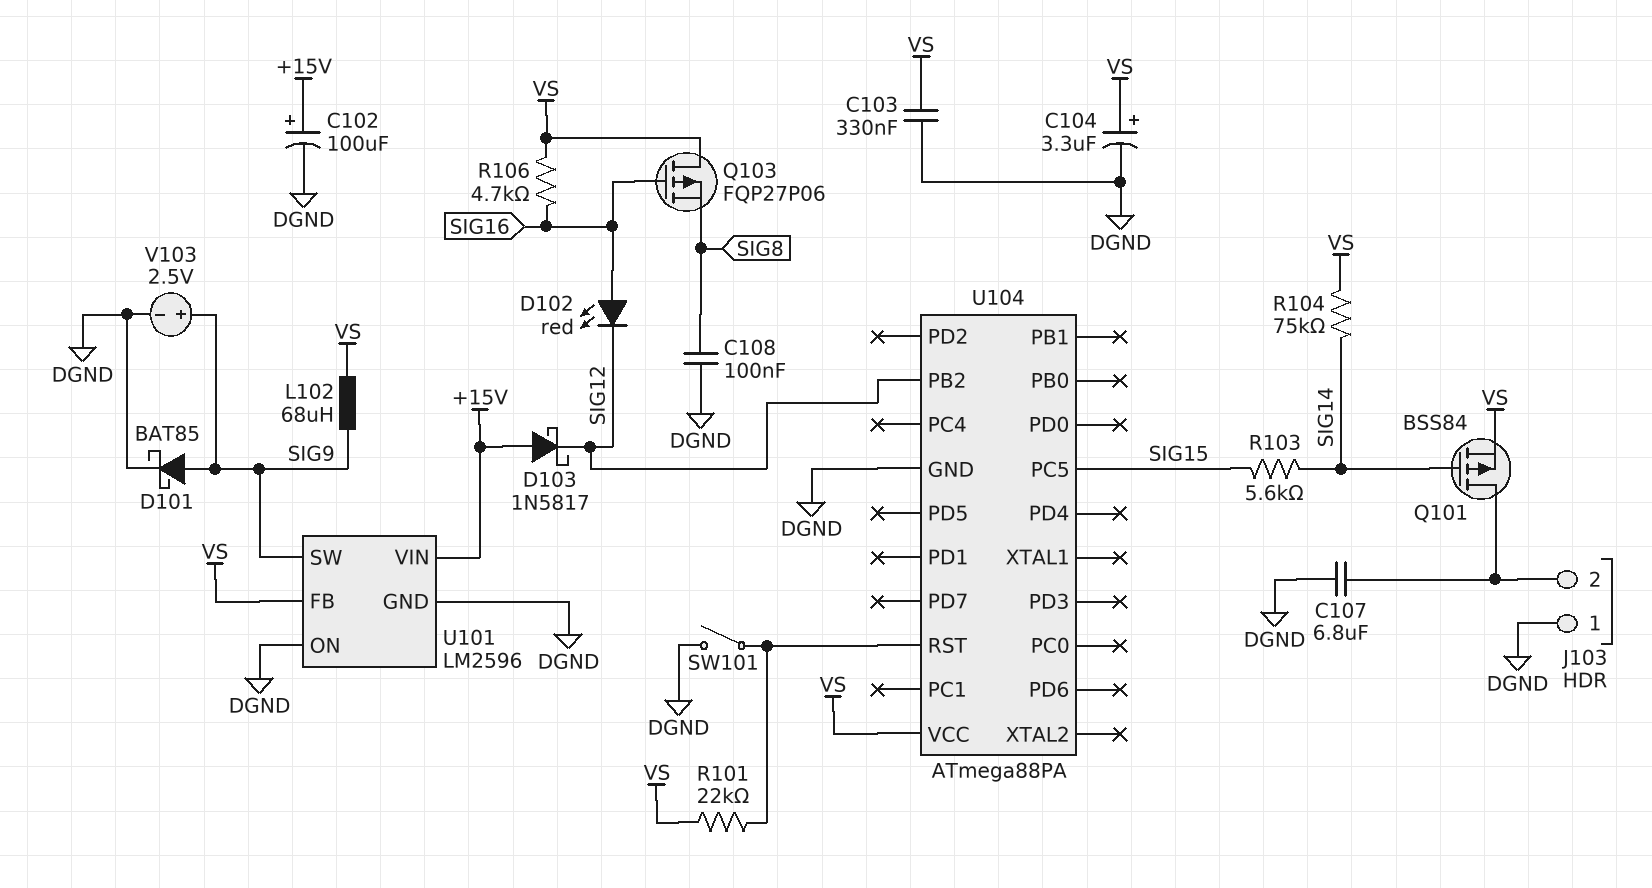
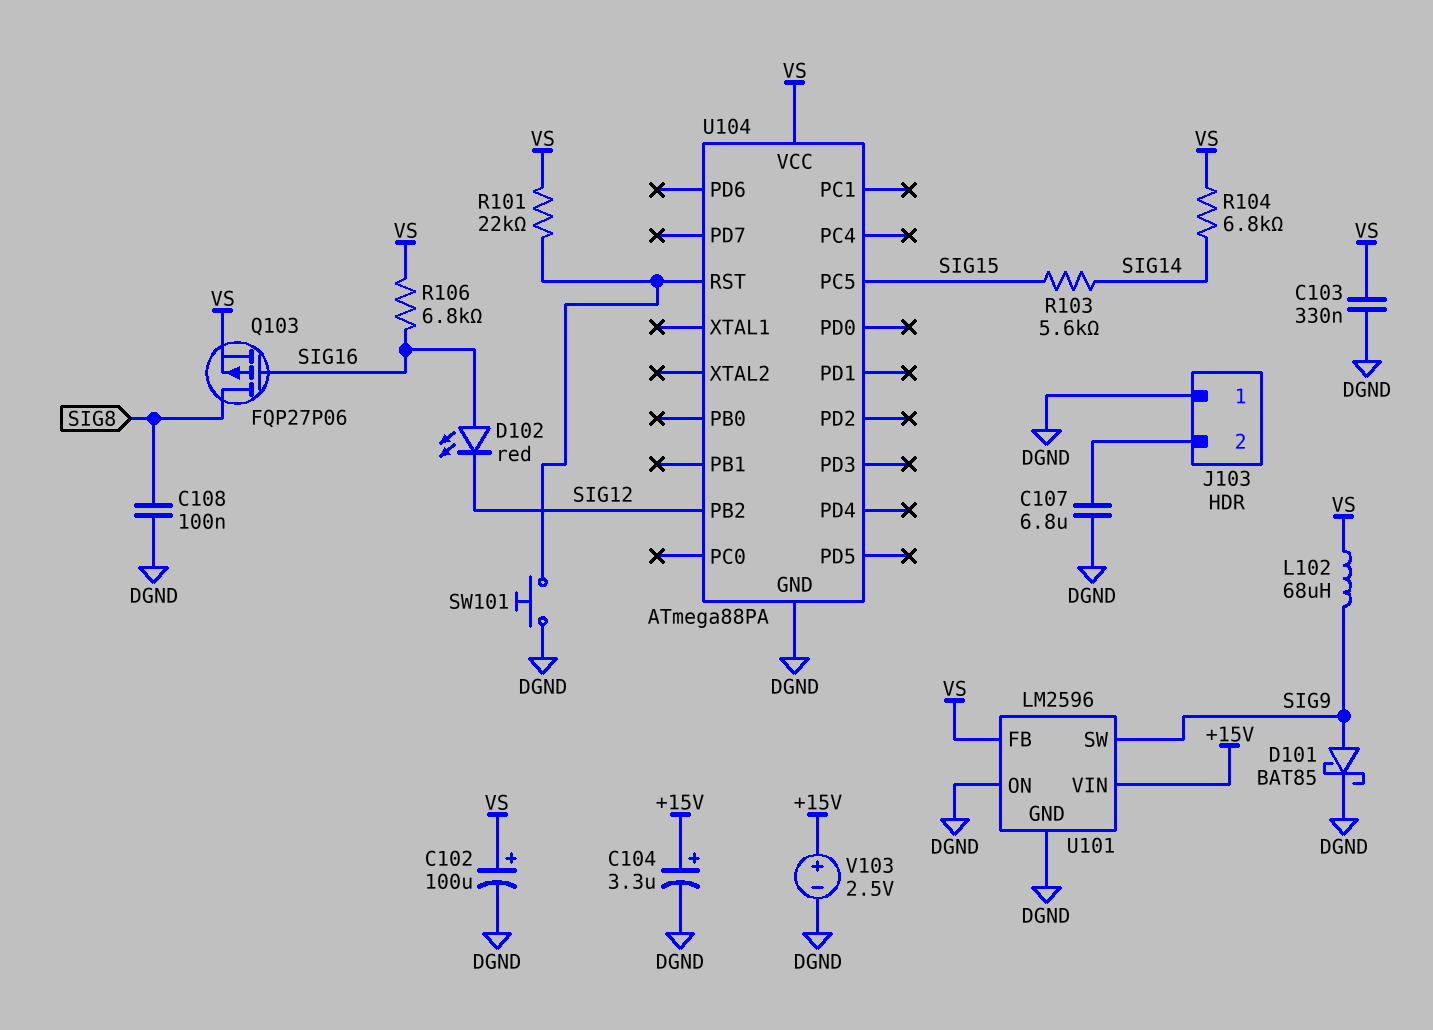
C102: 100uF (plus +15V, minus DGND) -> 100uF (plus VS, minus DGND)
C104: 3.3uF (plus VS, minus DGND) -> 3.3uF (plus +15V, minus DGND)
D103: schottky 1N5817 (A +15V, K SIG12) -> none
Q101: PMOS BSS84 (G SIG14, D J103/2, S VS) -> none
Q103: PMOS FQP27P06 (G SIG16, D VS, S SIG8) -> PMOS FQP27P06 (G SIG16, D SIG8, S VS)
R104: 75k (SIG14, VS) -> 6.8k (SIG14, VS)
R106: 4.7k (SIG16, VS) -> 6.8k (SIG16, VS)
SW101: switch (DGND, U104/RST) -> button (DGND, U104/RST)
V103: 2.5V (plus SIG9, minus DGND) -> 2.5V (plus +15V, minus DGND)

